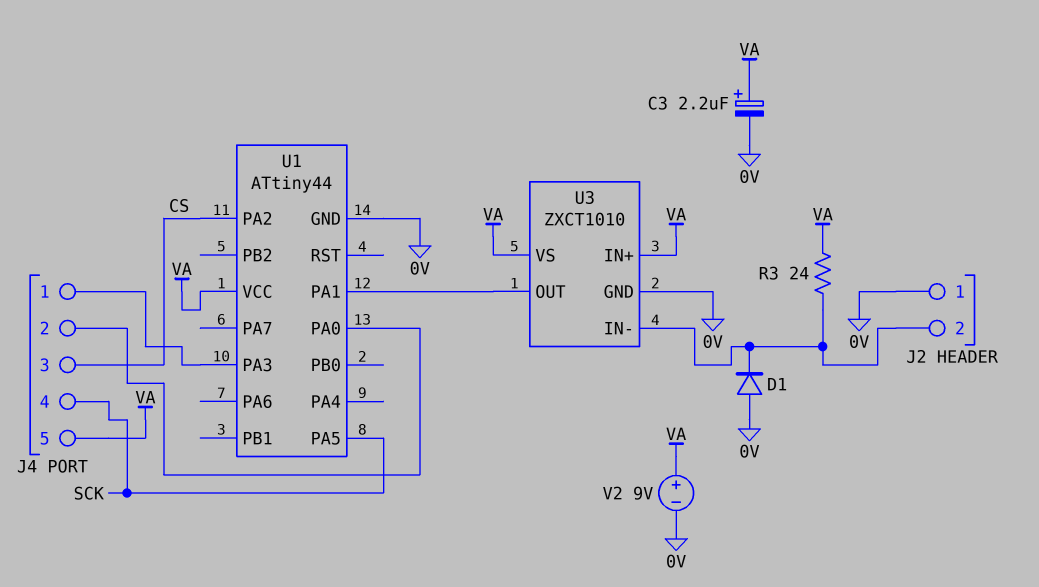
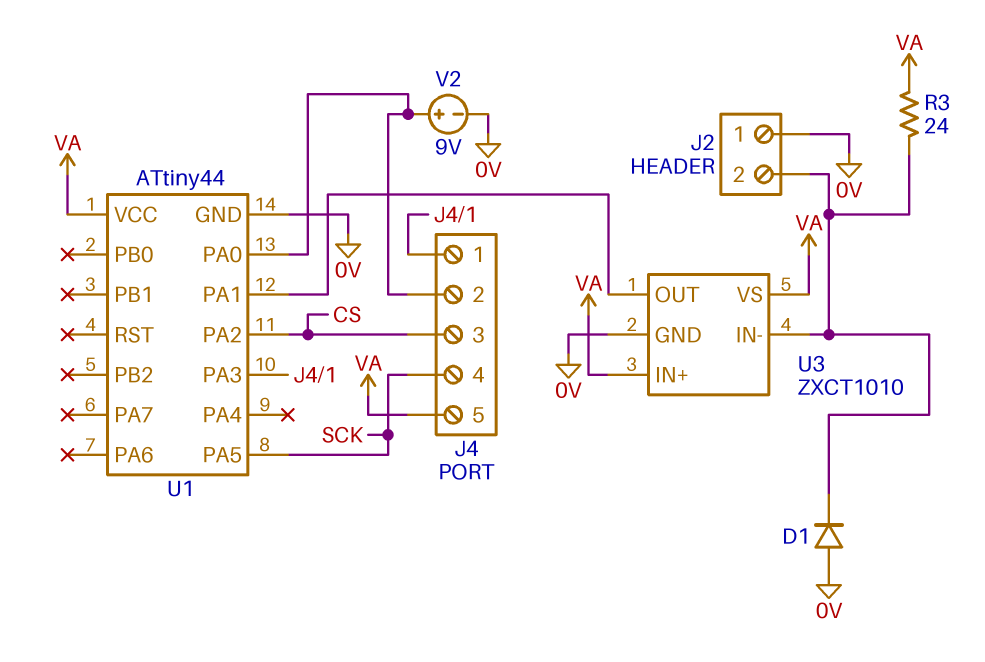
C3: 2.2uF (plus VA, minus 0V) -> none
V2: 9V (plus VA, minus 0V) -> 9V (plus J4/2, minus 0V)

